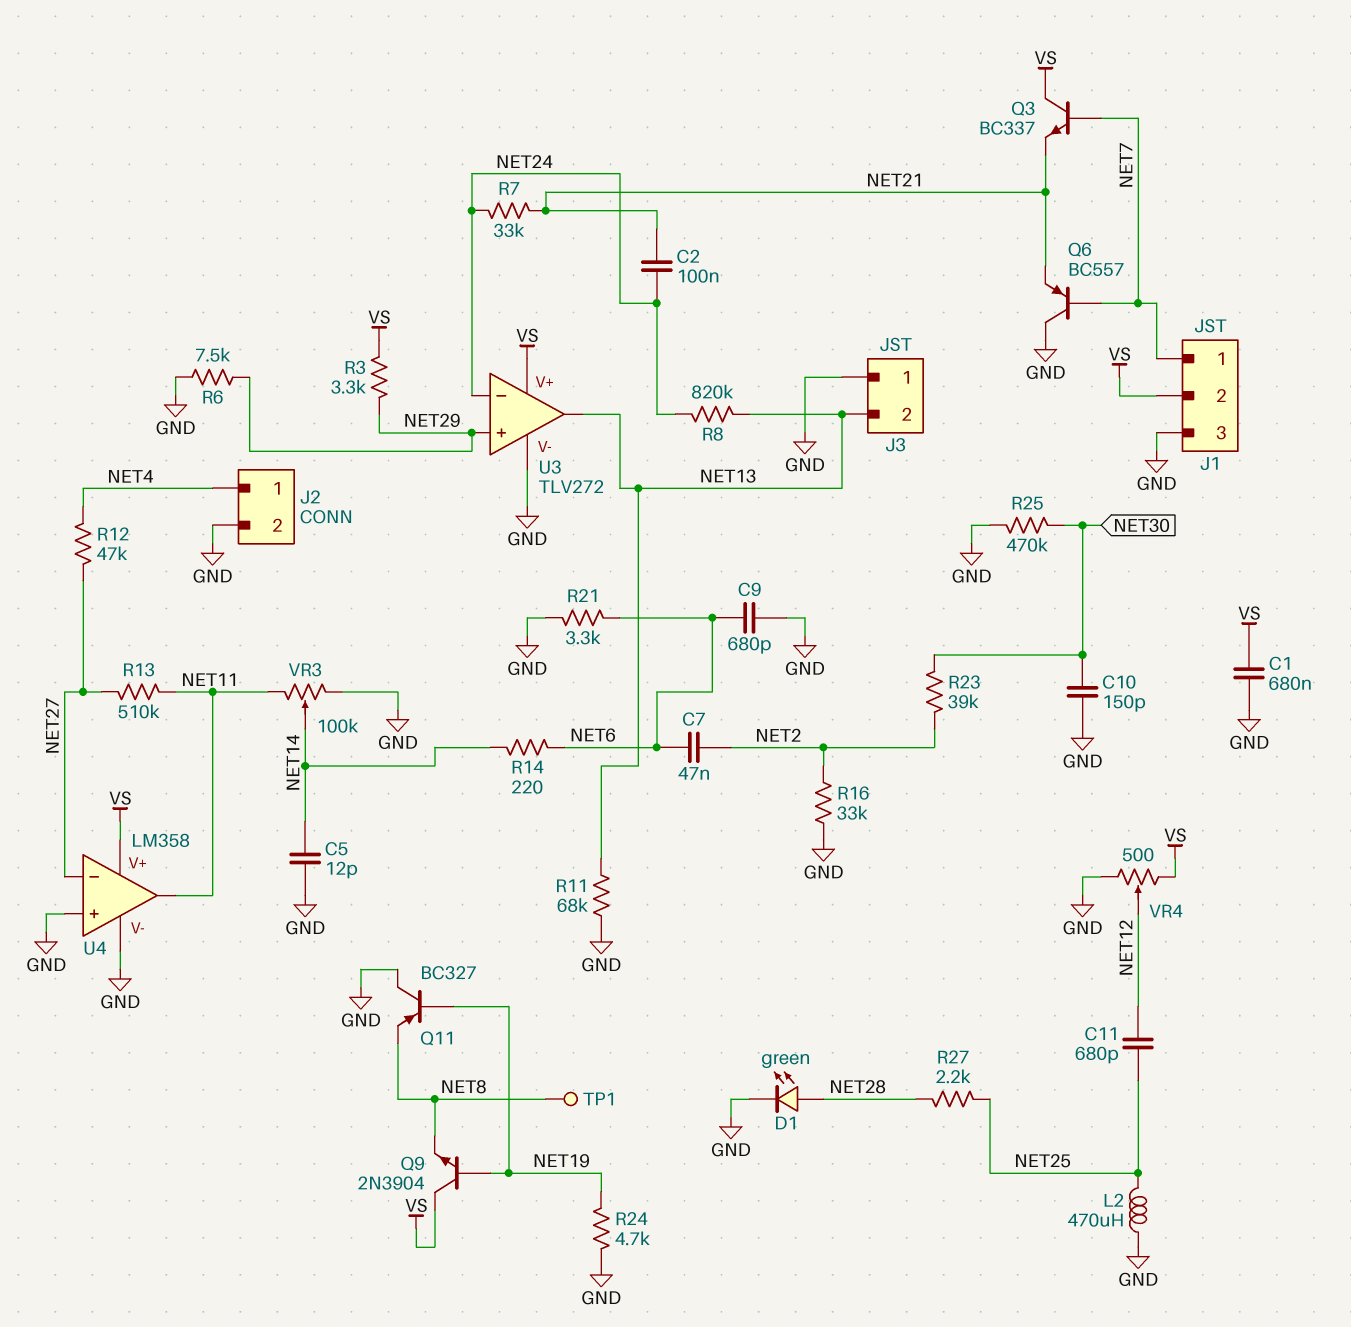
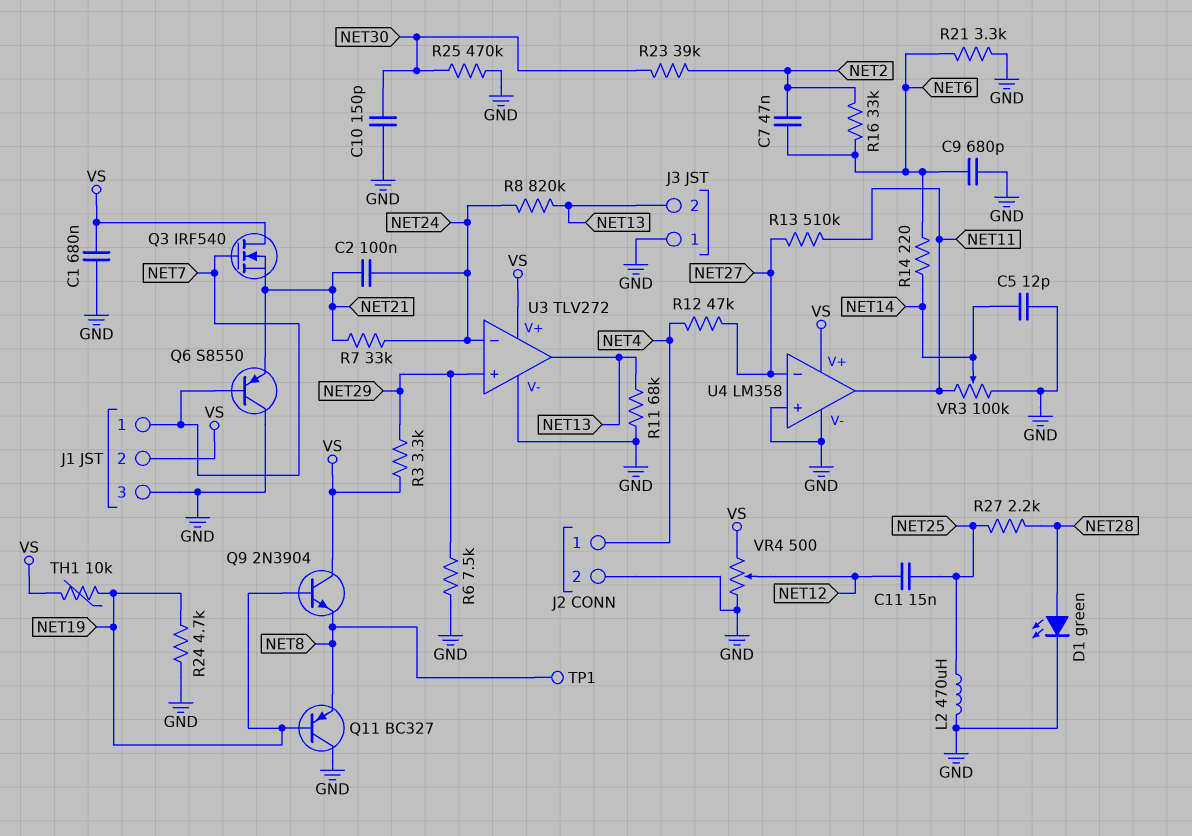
C11: 680pF (NET12, NET25) -> 15nF (NET12, NET25)
Q3: NPN BC337 (B NET7, C VS, E NET21) -> NMOS IRF540 (G NET7, D VS, S NET21)
Q6: PNP BC557 (B NET7, C GND, E NET21) -> PNP S8550 (B NET7, C GND, E NET21)
R16: 33k (GND, NET2) -> 33k (NET2, NET6)
TH1: none -> 10k (NET19, VS)

